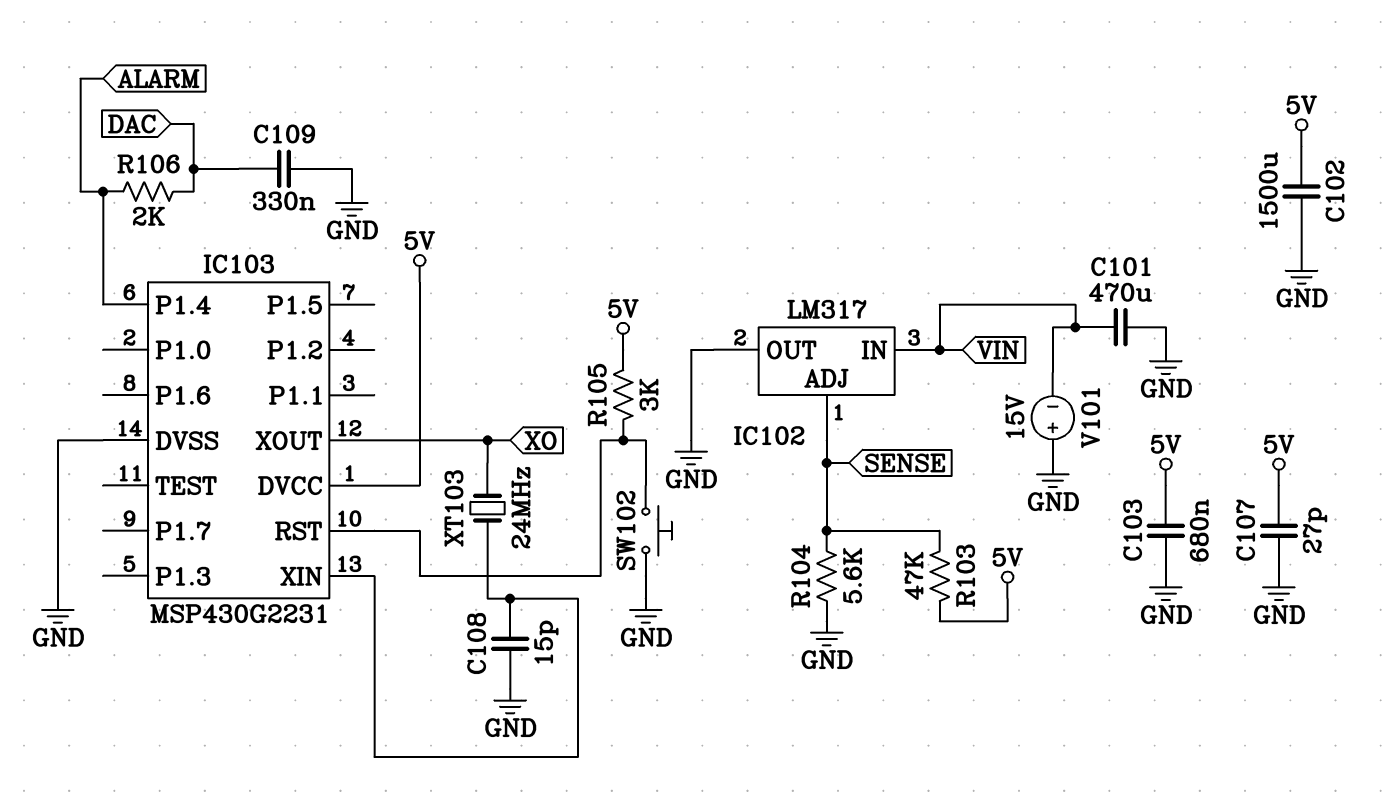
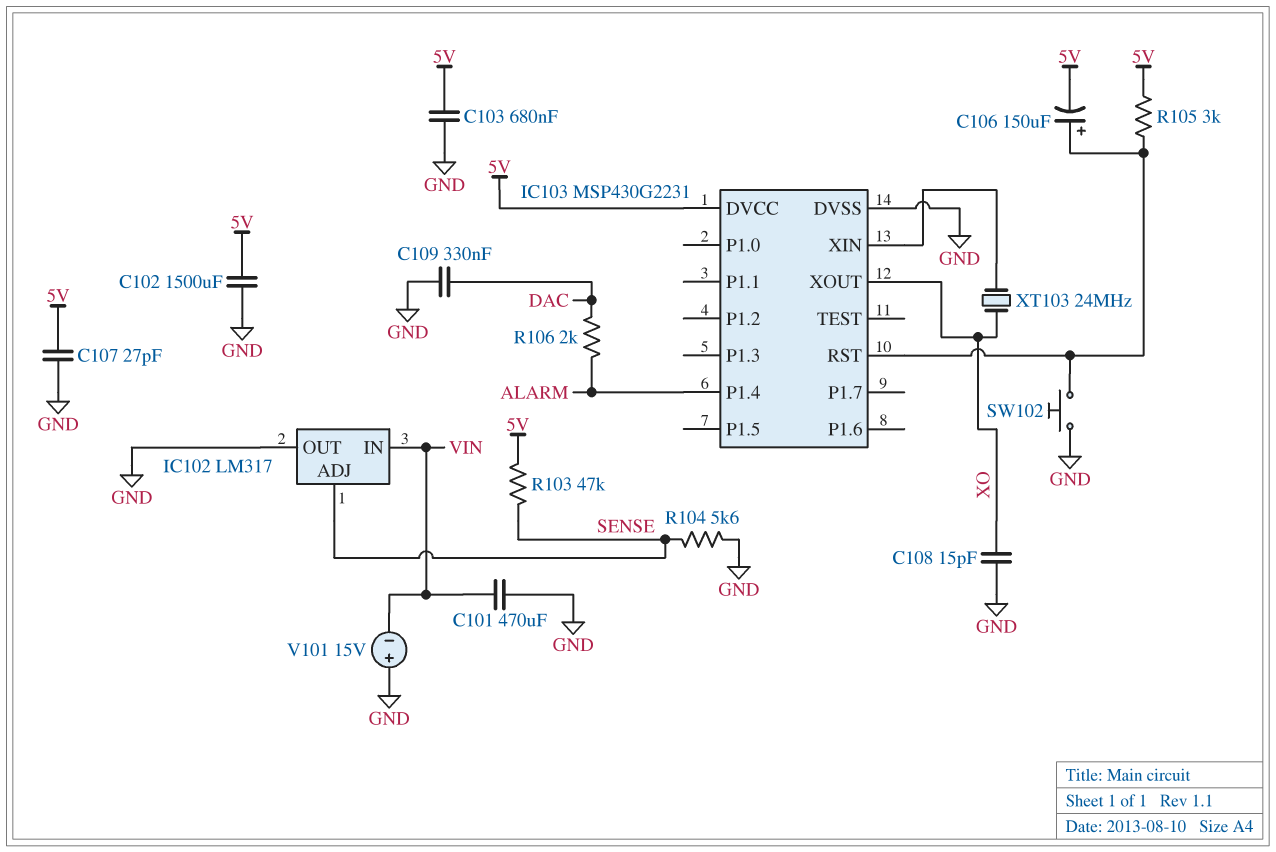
C106: none -> 150uF (plus IC103/RST, minus 5V)
C108: 15pF (GND, IC103/XIN) -> 15pF (GND, XO)

